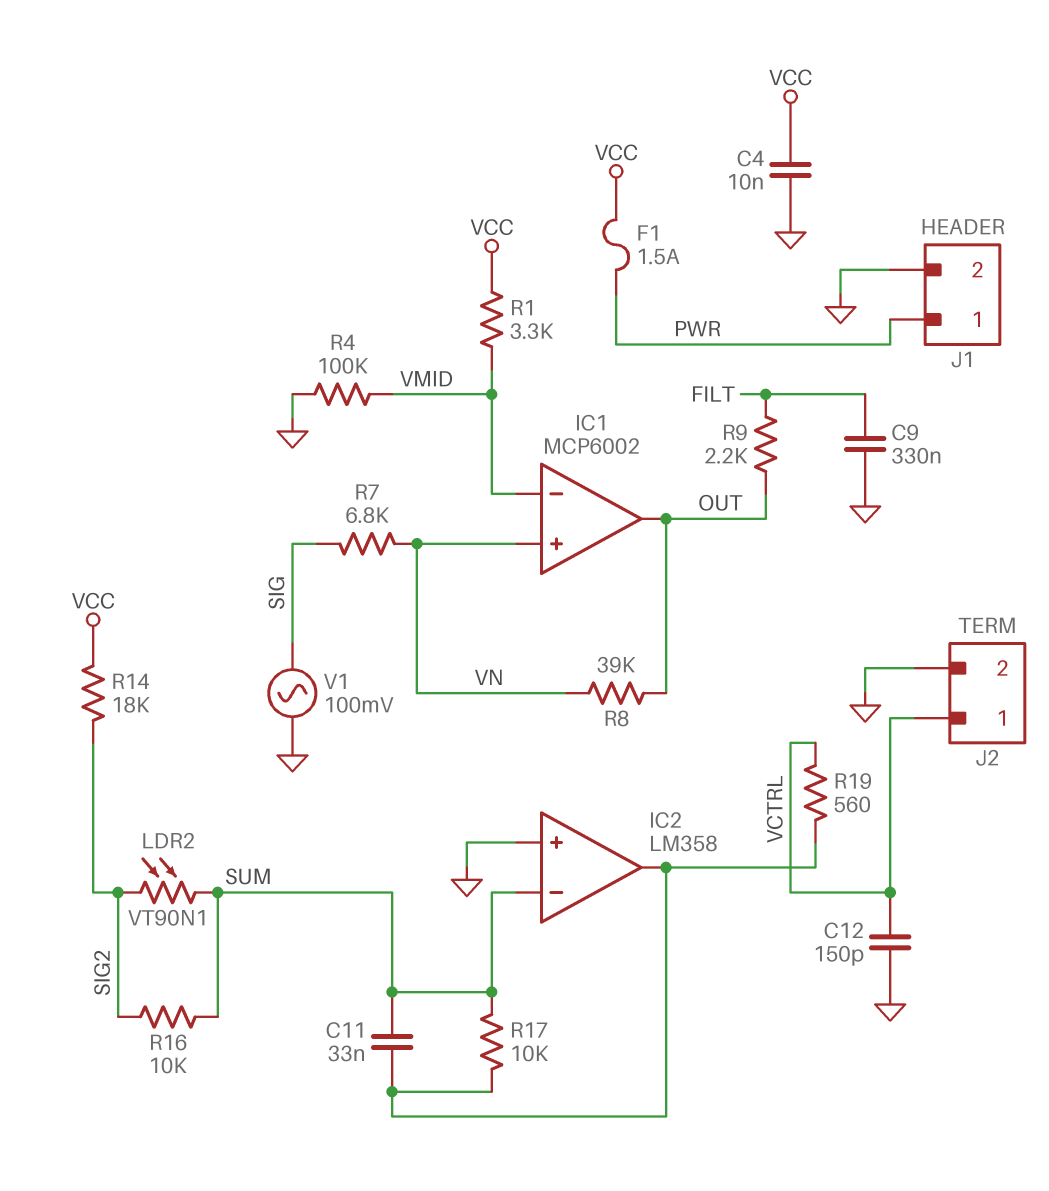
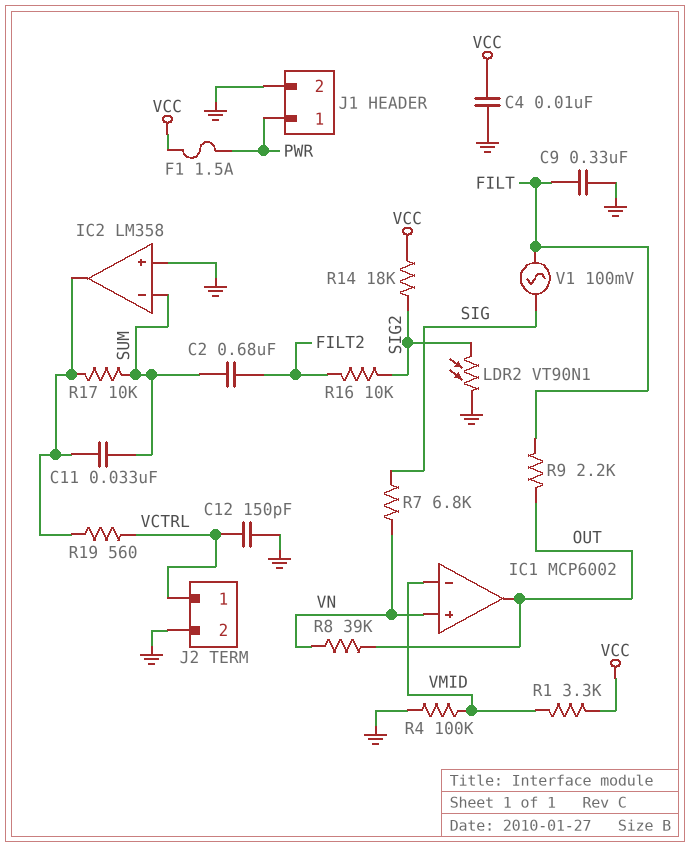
C2: none -> 680nF (FILT2, SUM)
LDR2: VT90N1 (SIG2, SUM) -> VT90N1 (GND, SIG2)
R16: 10k (SIG2, SUM) -> 10k (FILT2, SIG2)
V1: AC 100mV (GND, SIG) -> AC 100mV (FILT, SIG)

